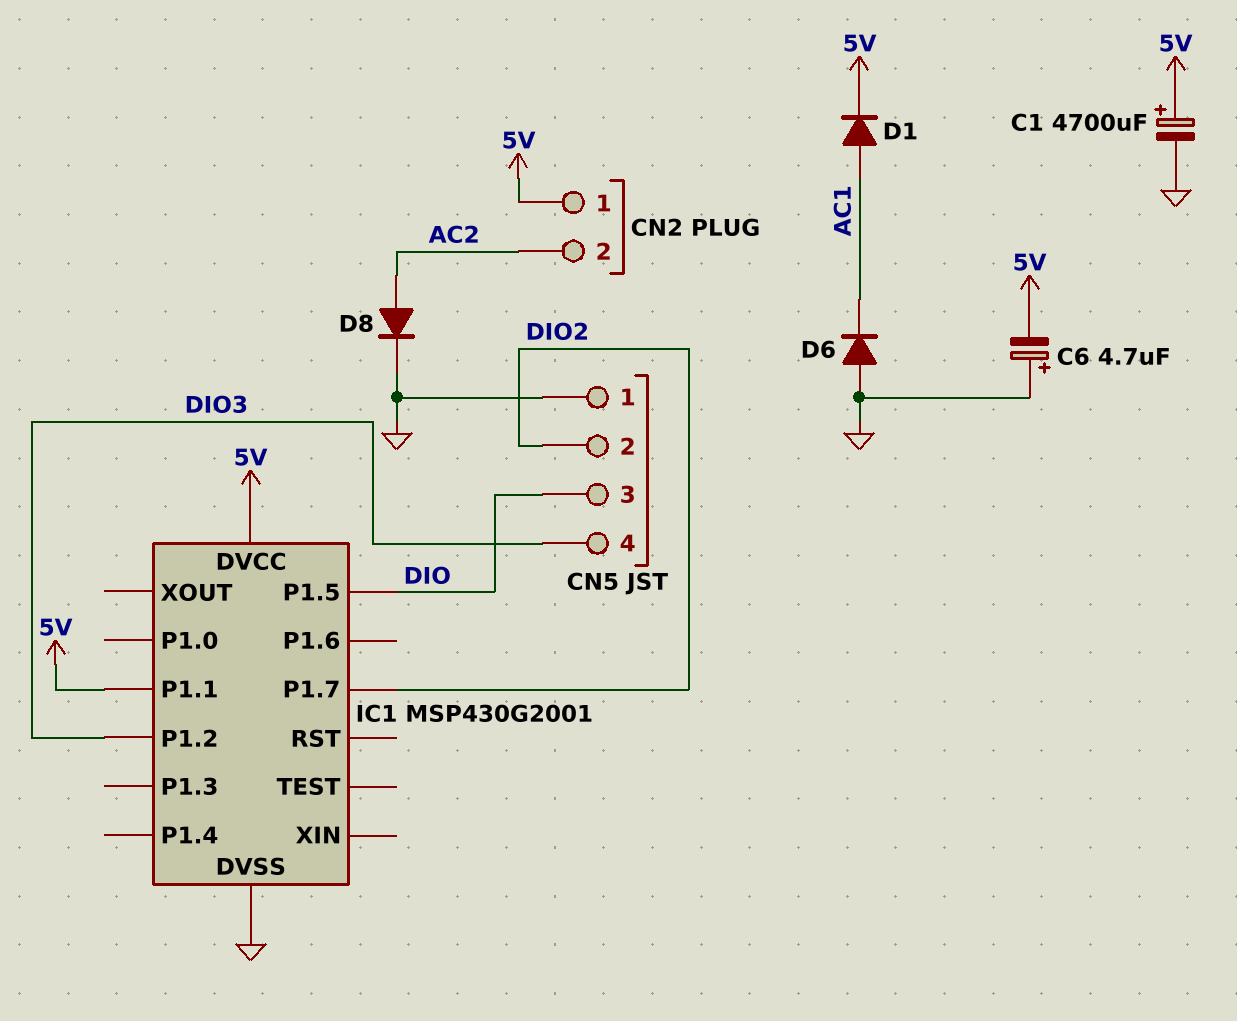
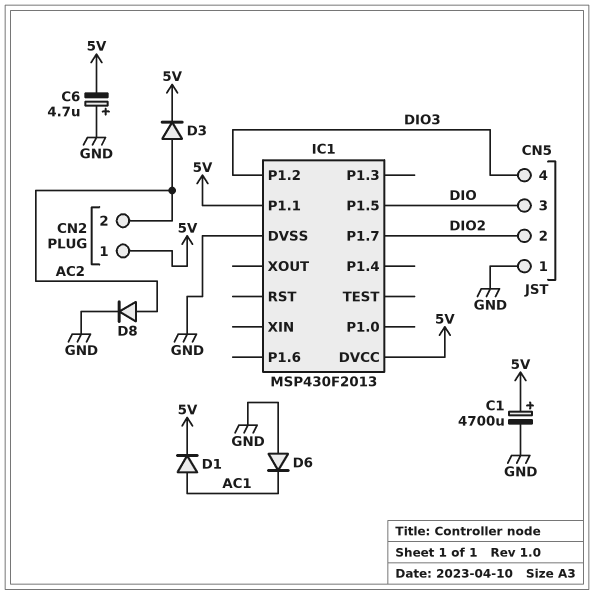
D3: none -> diode (A AC2, K 5V)
IC1: MSP430G2001 -> MSP430F2013

